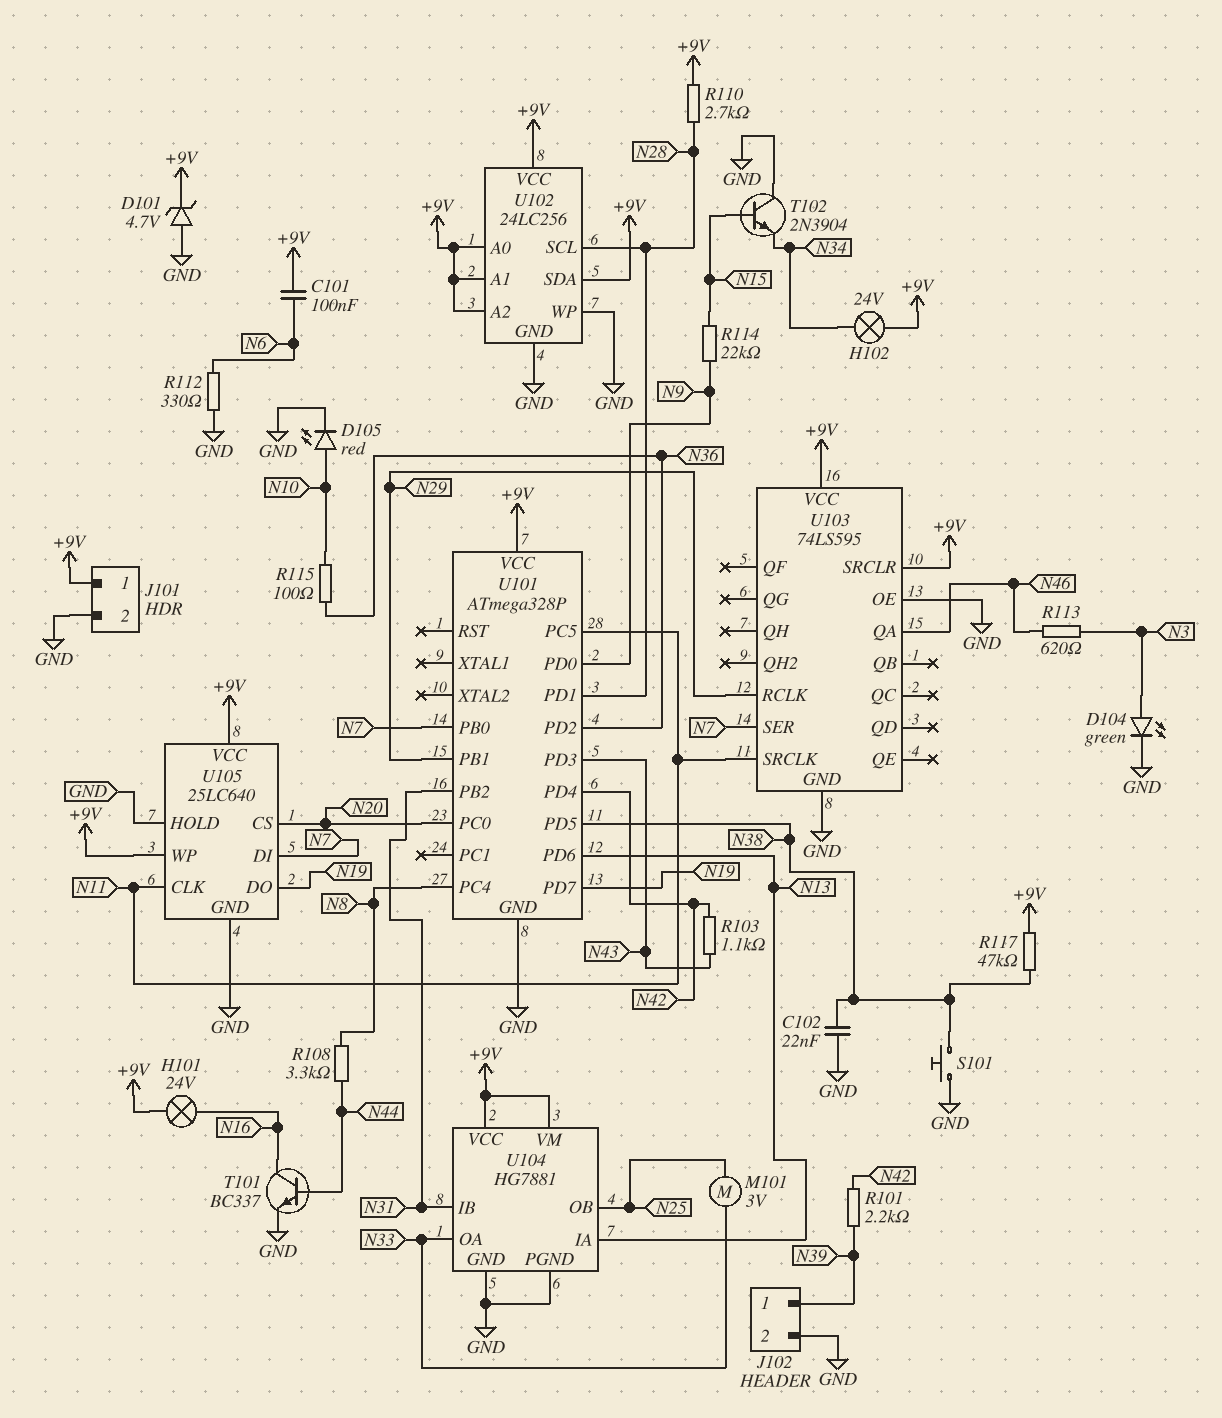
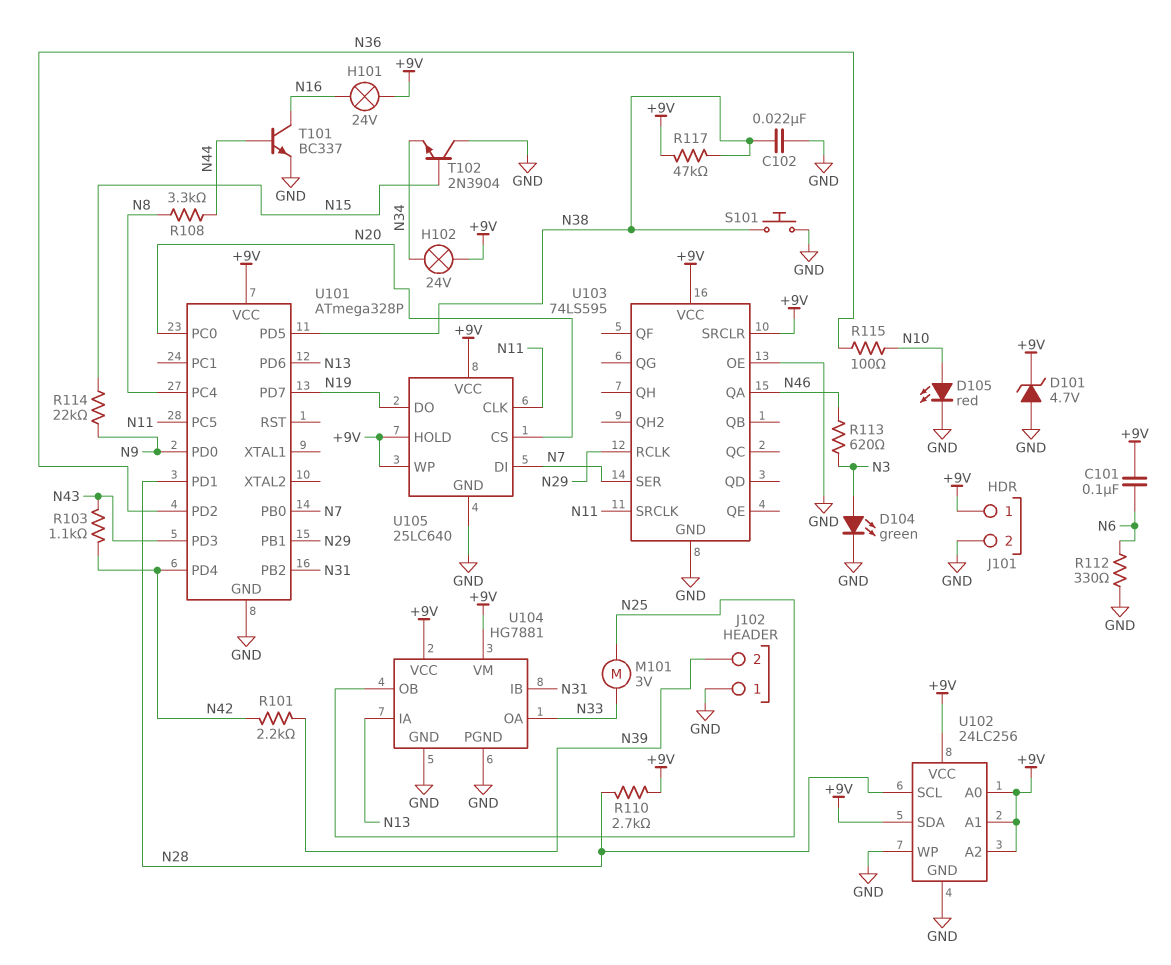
J102 pin 1: N39 -> GND
J102 pin 2: GND -> N39
U105 pin HOLD: GND -> +9V

